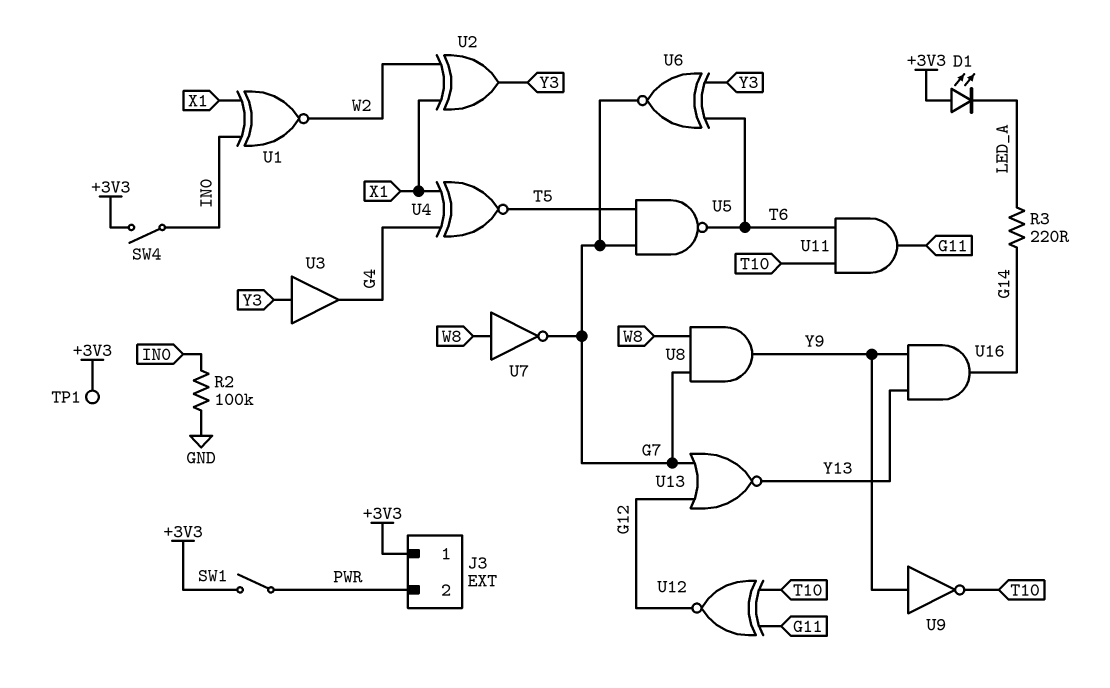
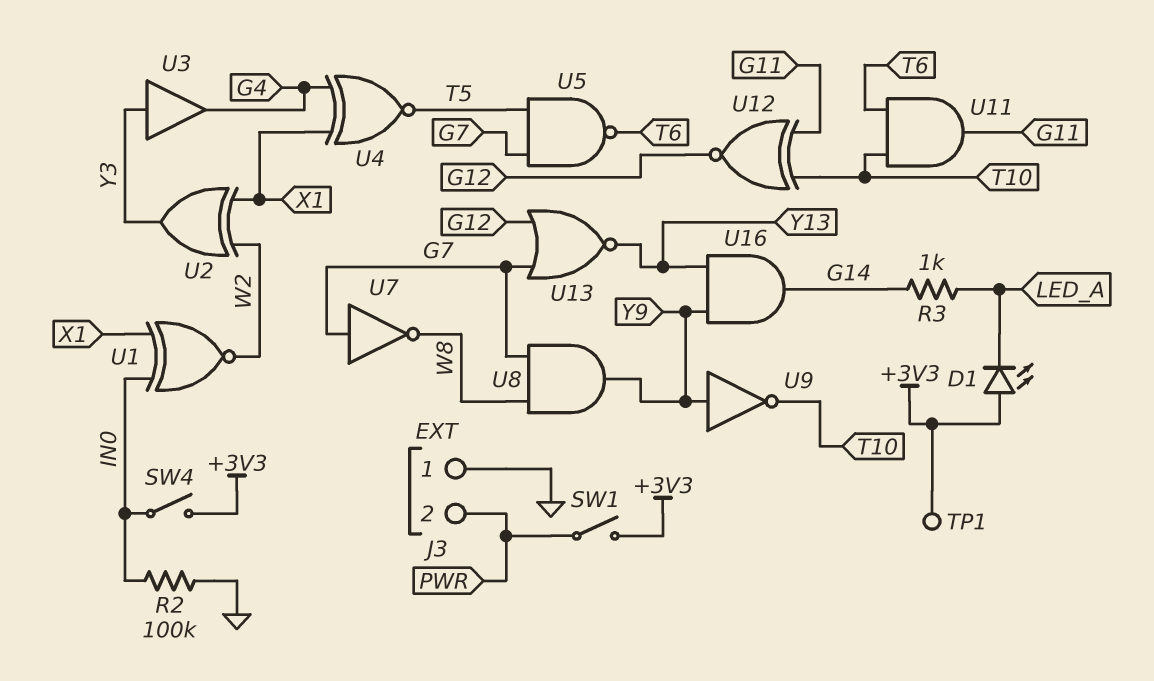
J3 pin 1: +3V3 -> GND
R3: 220 (G14, LED_A) -> 1k (G14, LED_A)
U6: XNOR (in T6, in Y3, out G7) -> none
U7: NOT (in W8, out G7) -> NOT (in G7, out W8)

